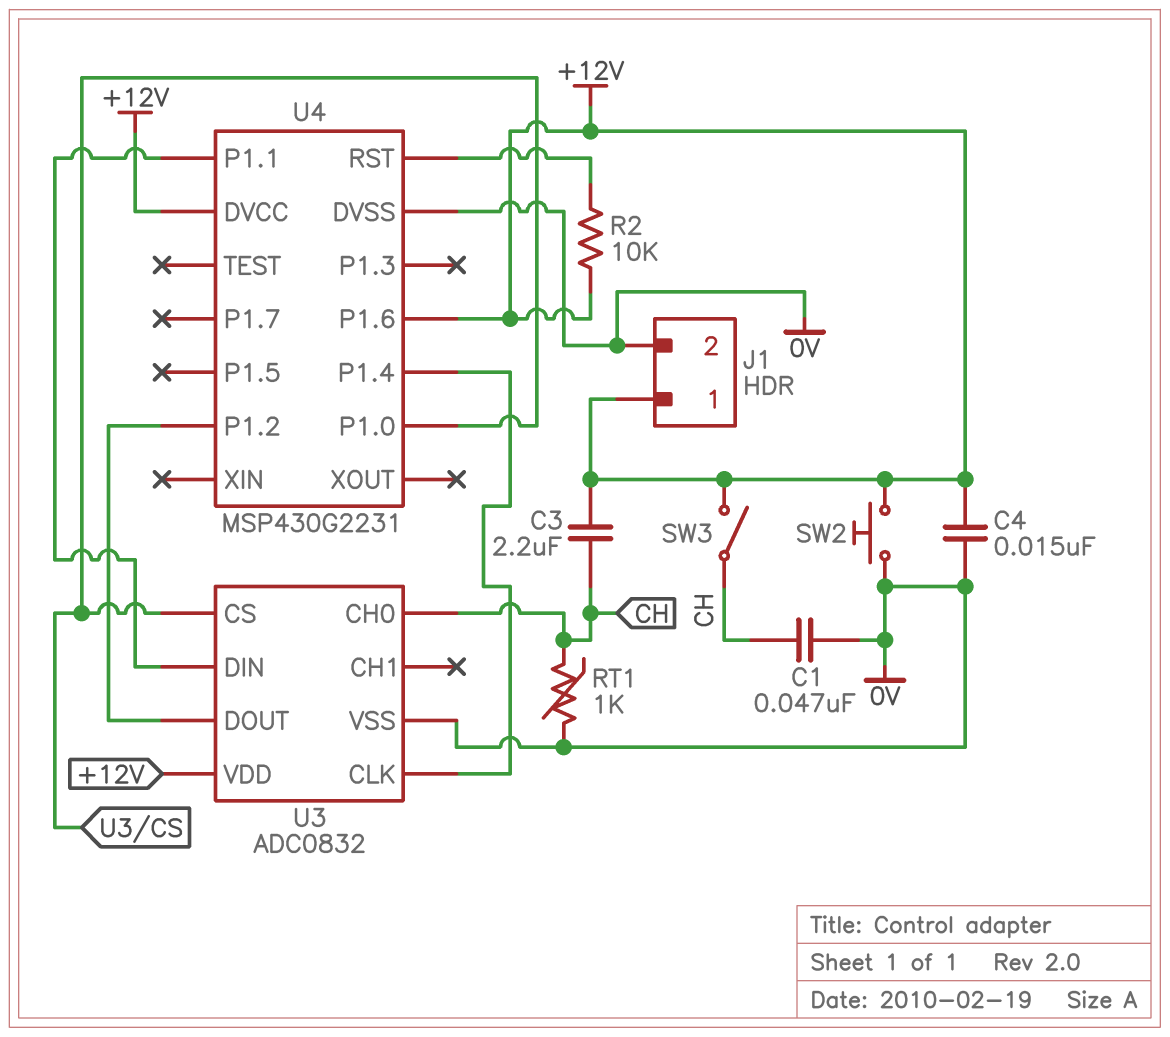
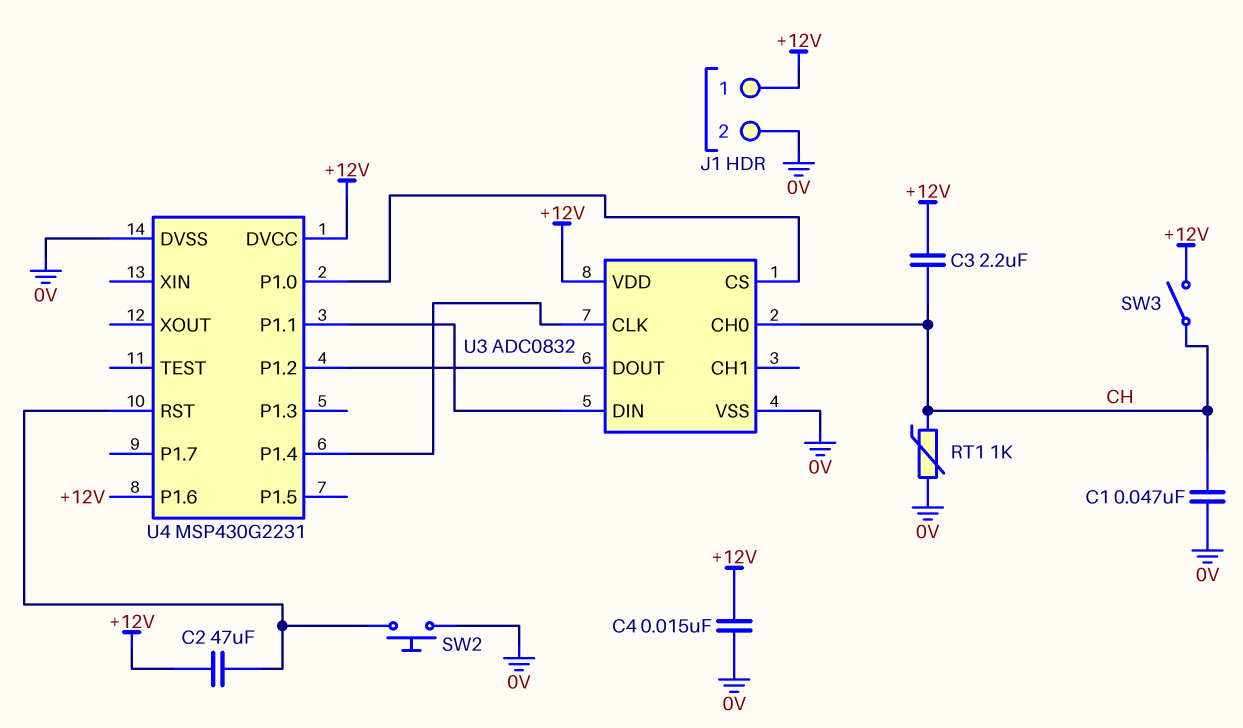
C2: none -> 47uF (+12V, U4/RST)
R2: 10k (+12V, U4/RST) -> none
SW2: button (+12V, 0V) -> button (0V, U4/RST)

